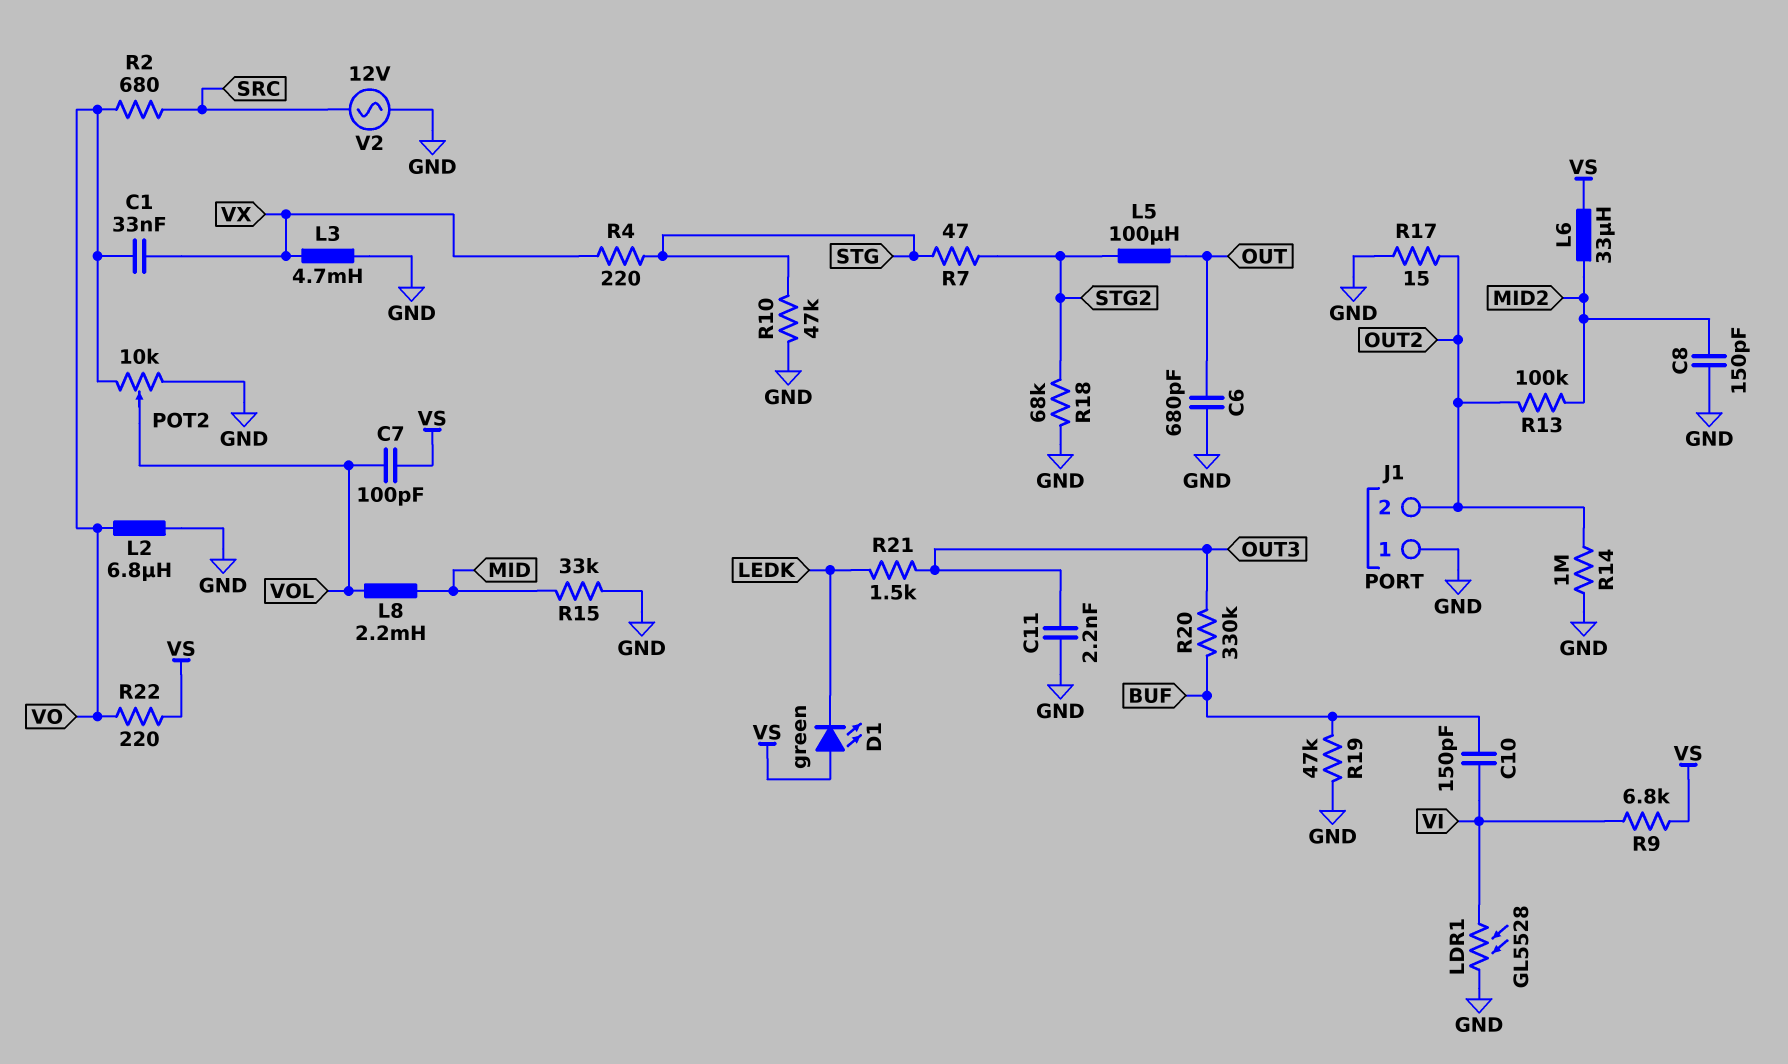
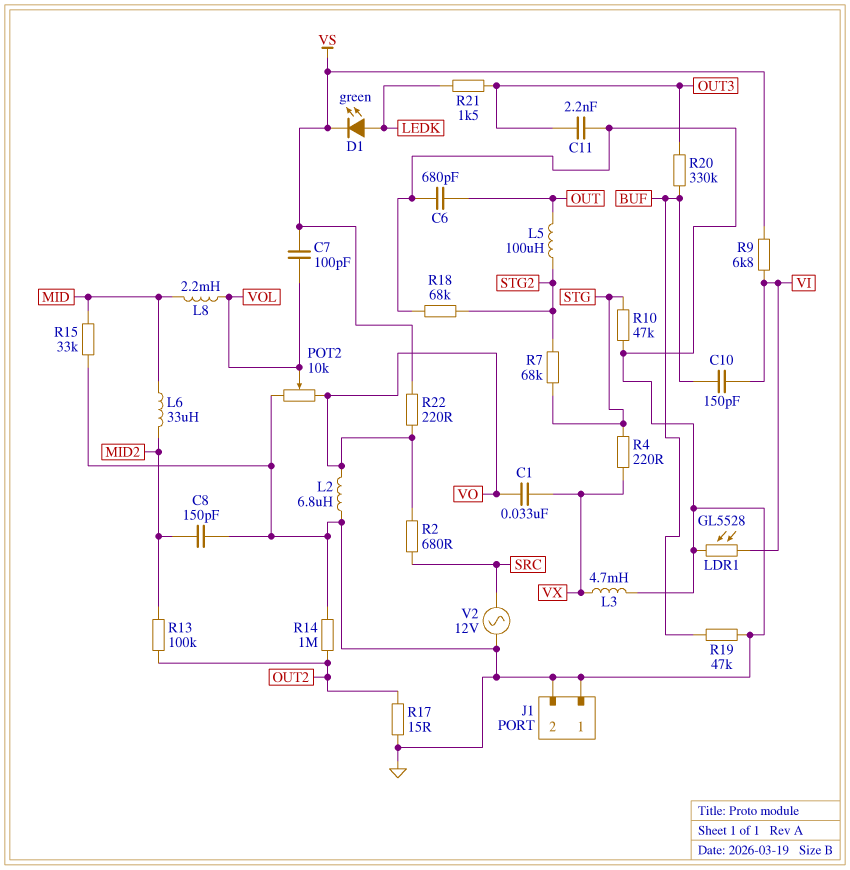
D1: LED green (A VS, K LEDK) -> LED green (A LEDK, K VS)
J1 pin 2: OUT2 -> GND
L6: 33uH (MID2, VS) -> 33uH (MID, MID2)
R7: 47 (STG, STG2) -> 68k (STG, STG2)

